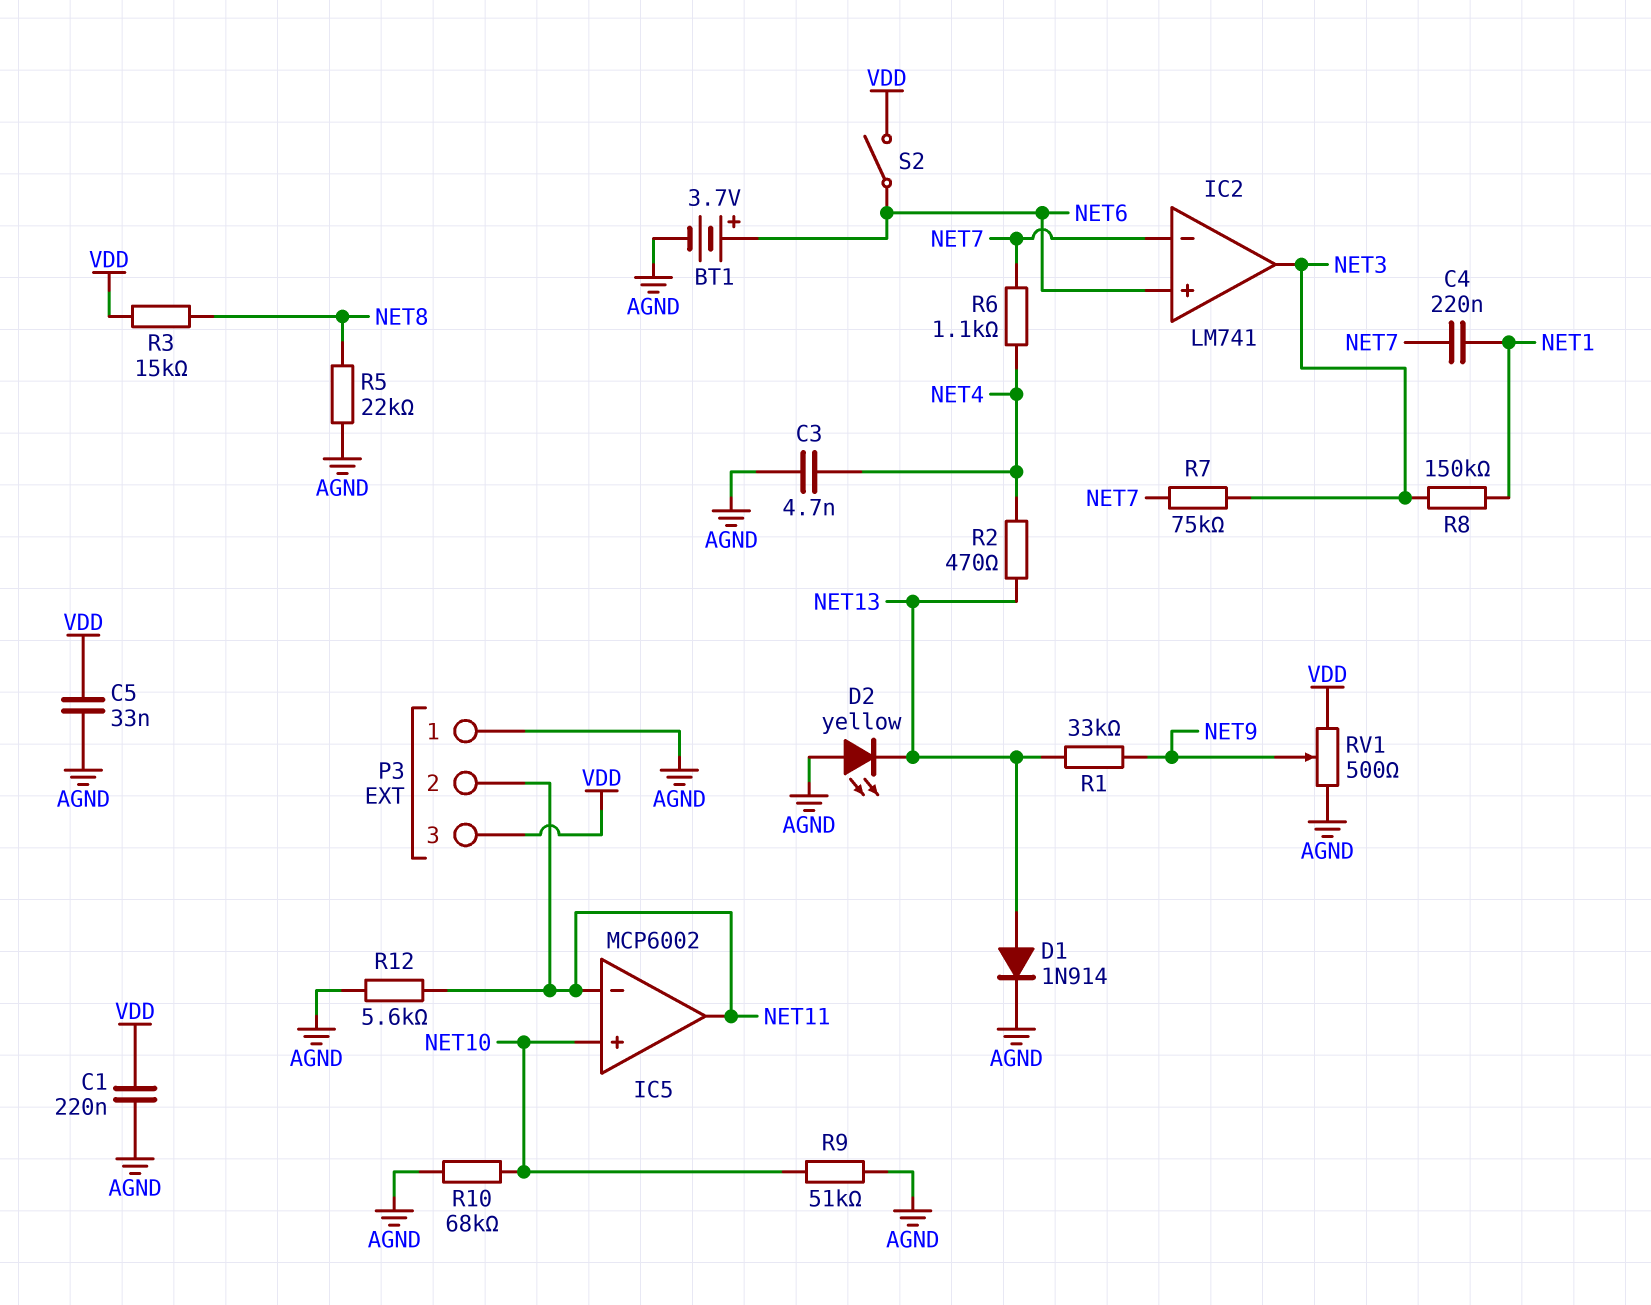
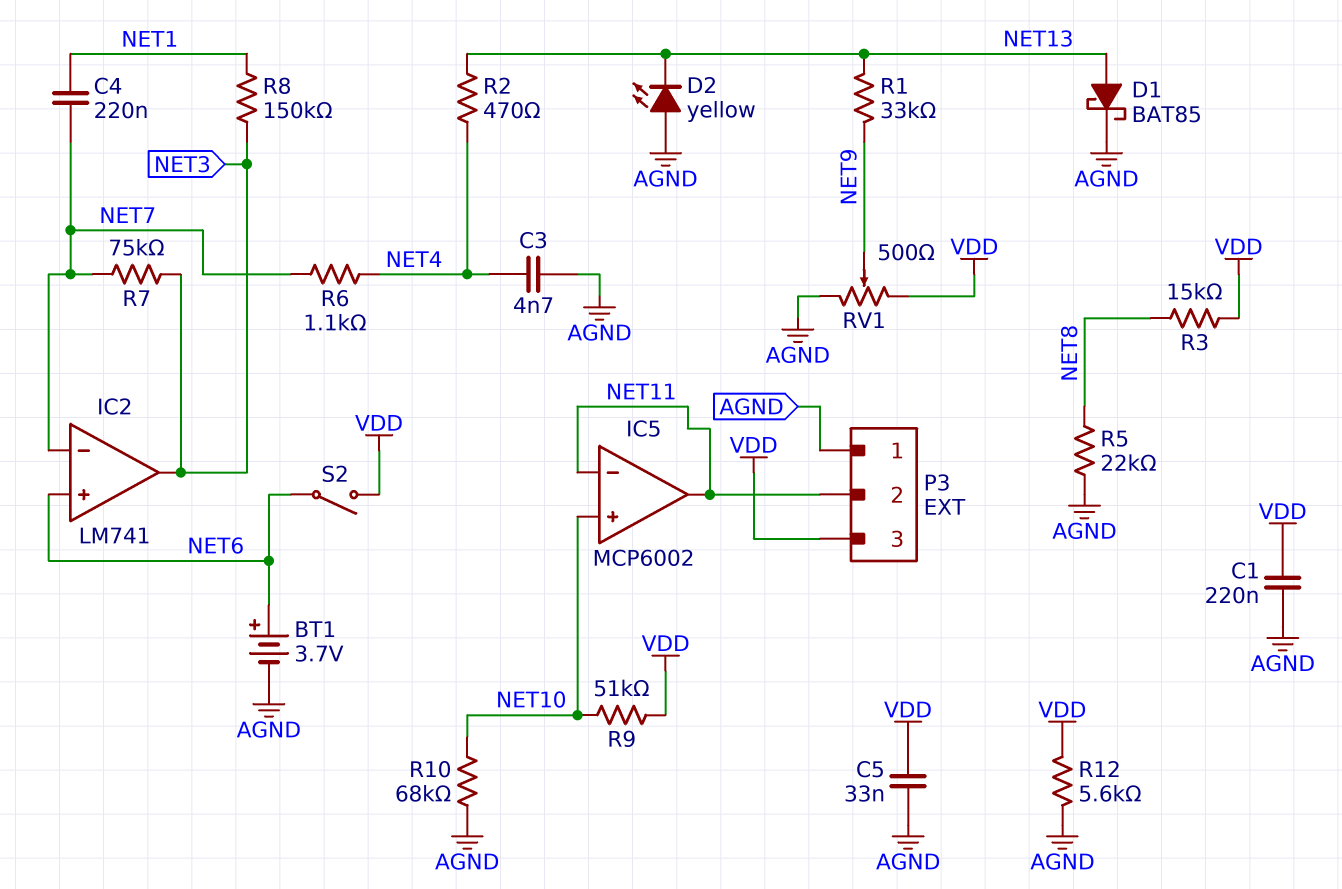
D1: diode 1N914 (A NET13, K AGND) -> schottky BAT85 (A NET13, K AGND)
R9: 51k (AGND, NET10) -> 51k (NET10, VDD)
R12: 5.6k (AGND, NET11) -> 5.6k (AGND, VDD)

